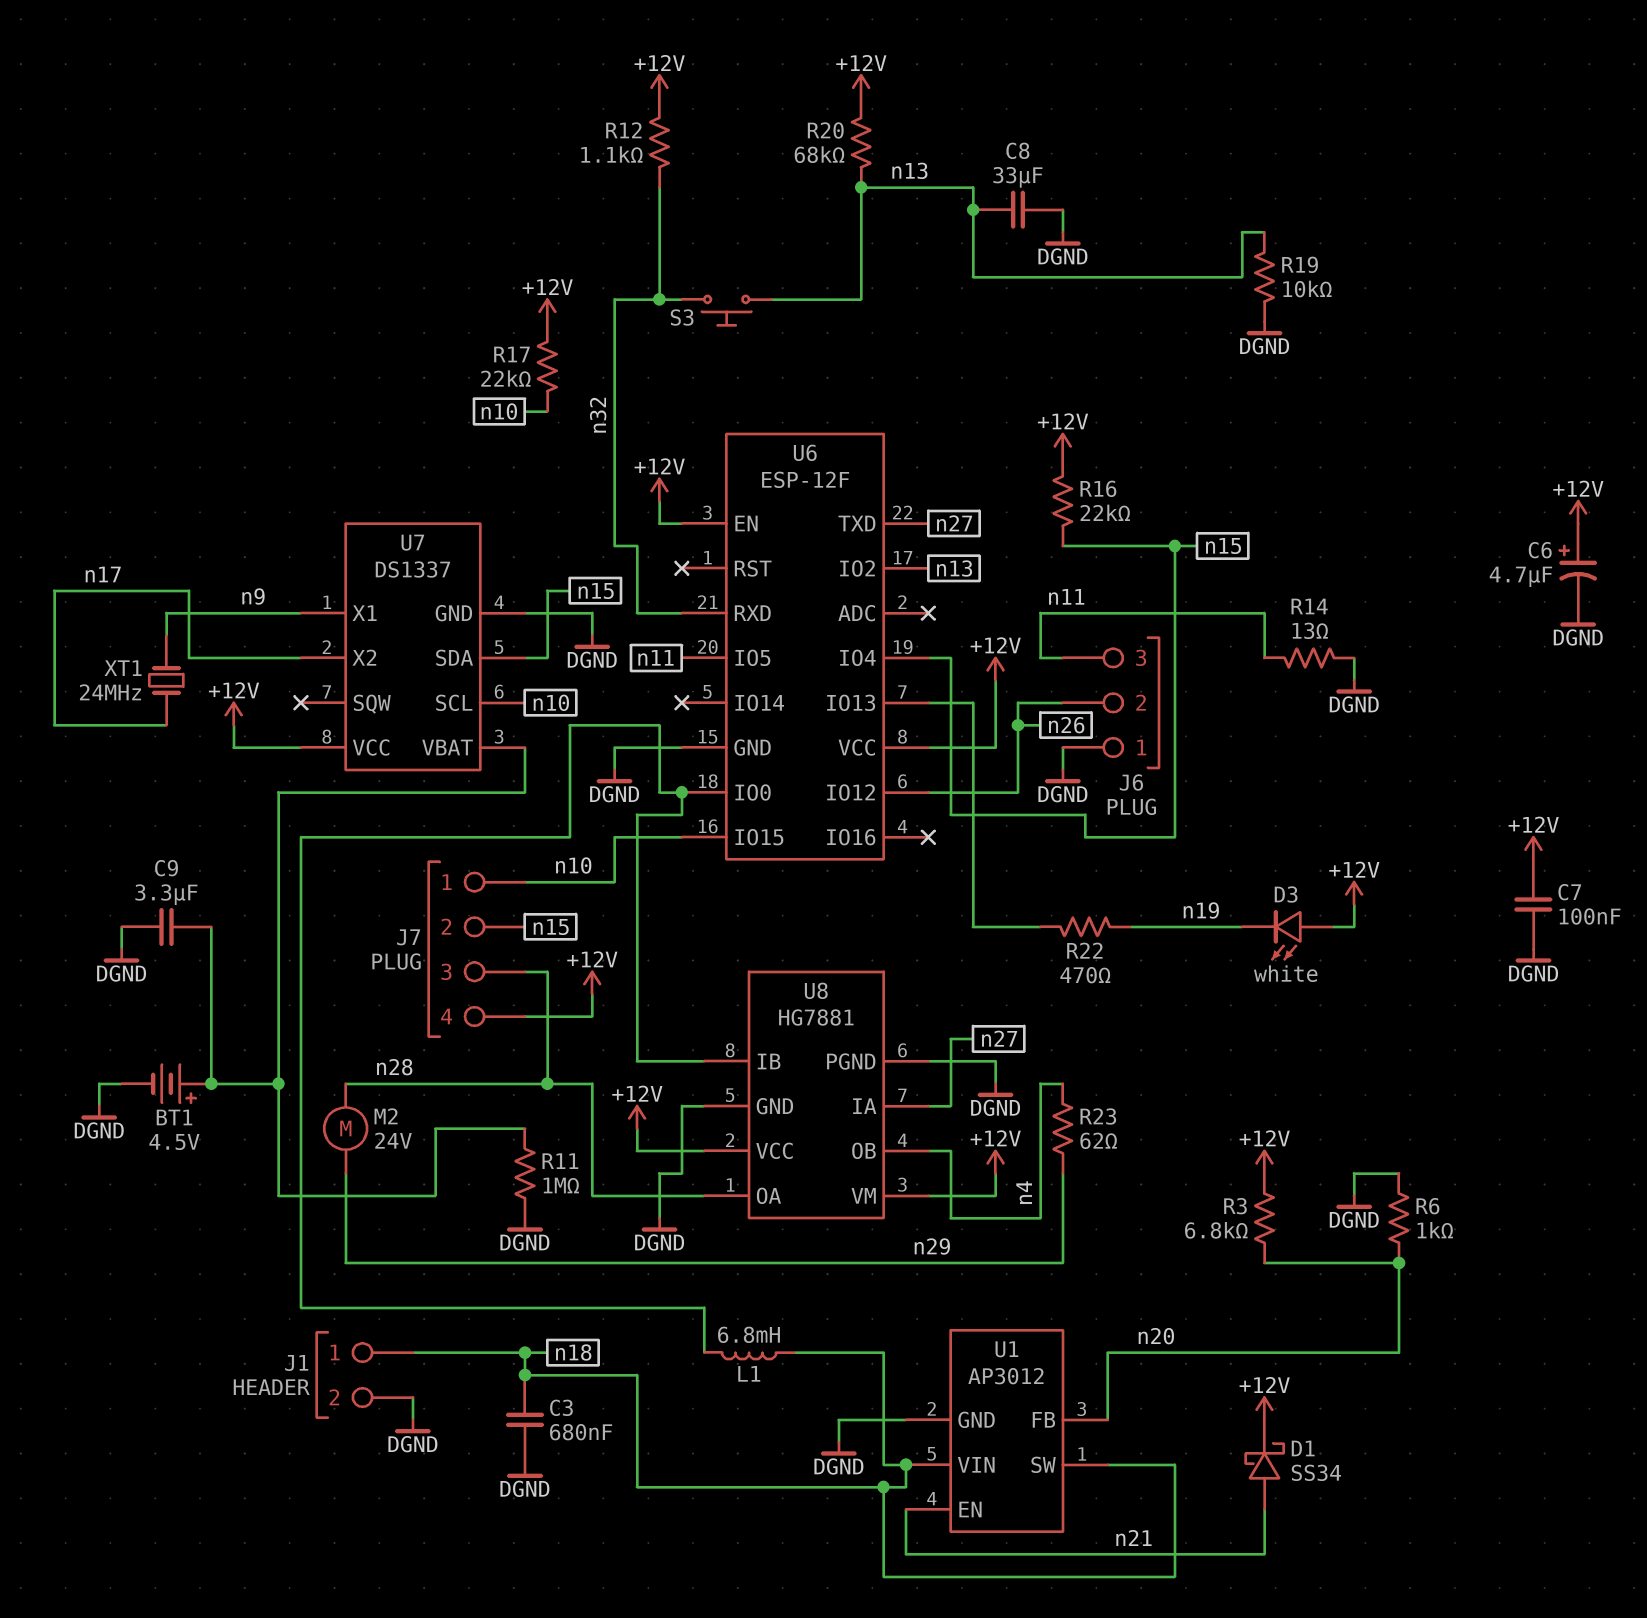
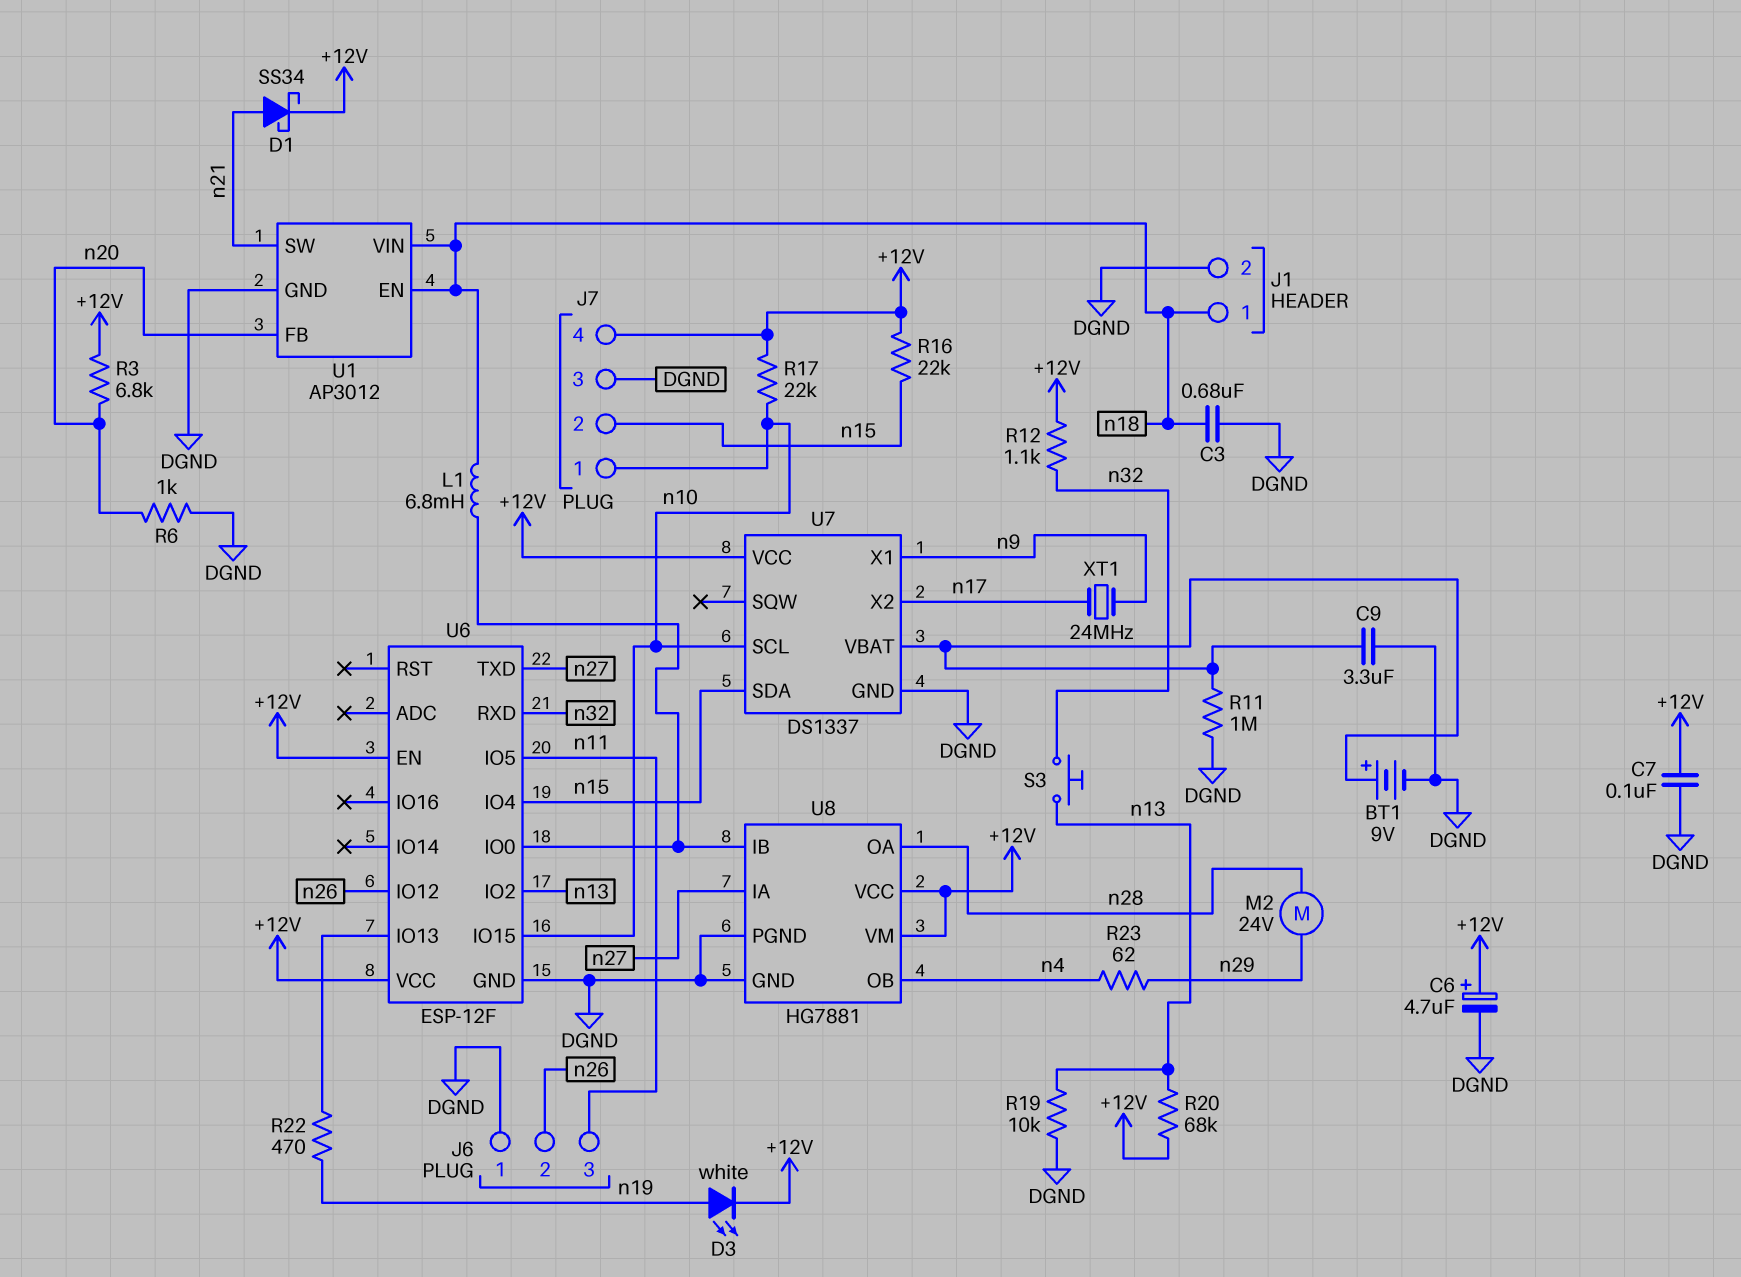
BT1: 4.5V (plus U7/VBAT, minus DGND) -> 9V (plus U7/VBAT, minus DGND)
C8: 33uF (DGND, n13) -> none
D3: LED white (A +12V, K n19) -> LED white (A n19, K +12V)
J7 pin 3: n28 -> DGND
R14: 13 (DGND, n11) -> none
U1 pin EN: n21 -> n18
U1 pin SW: n18 -> n21

